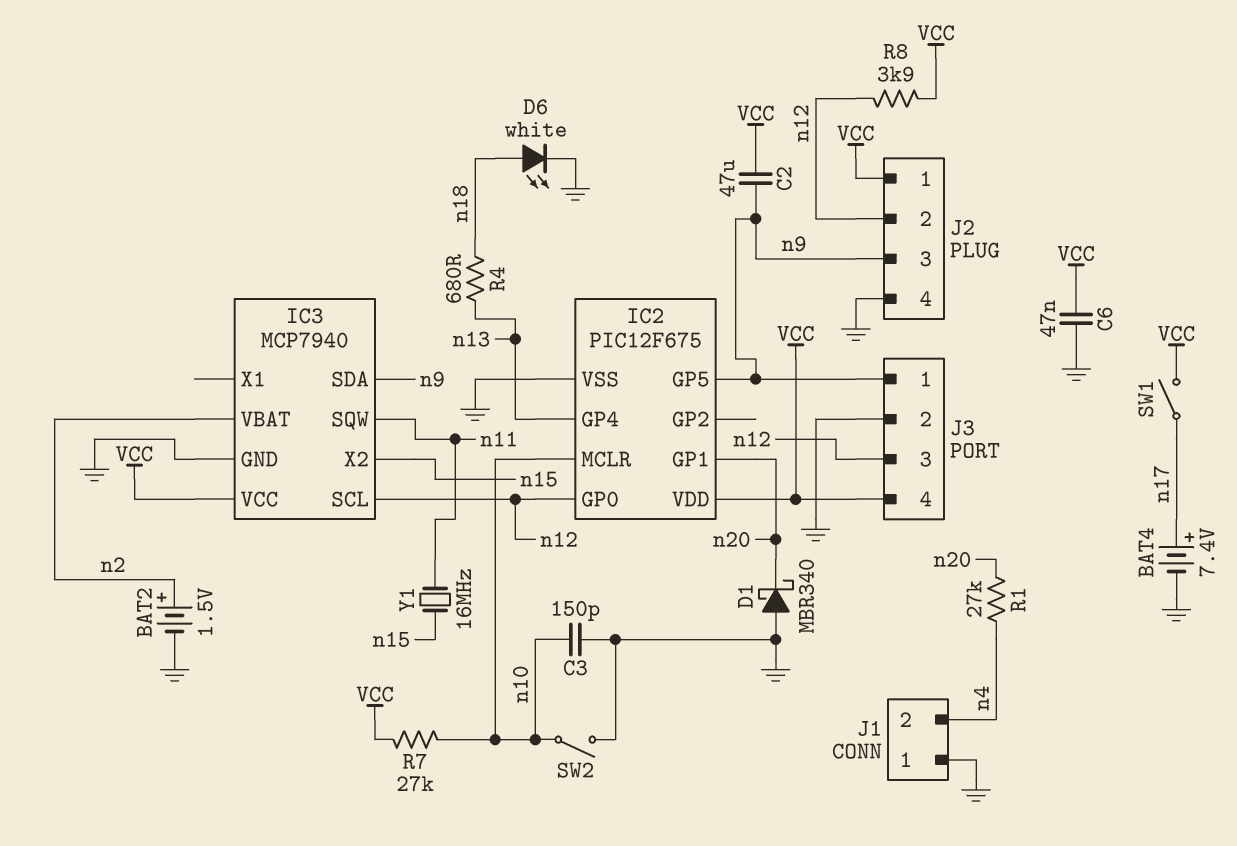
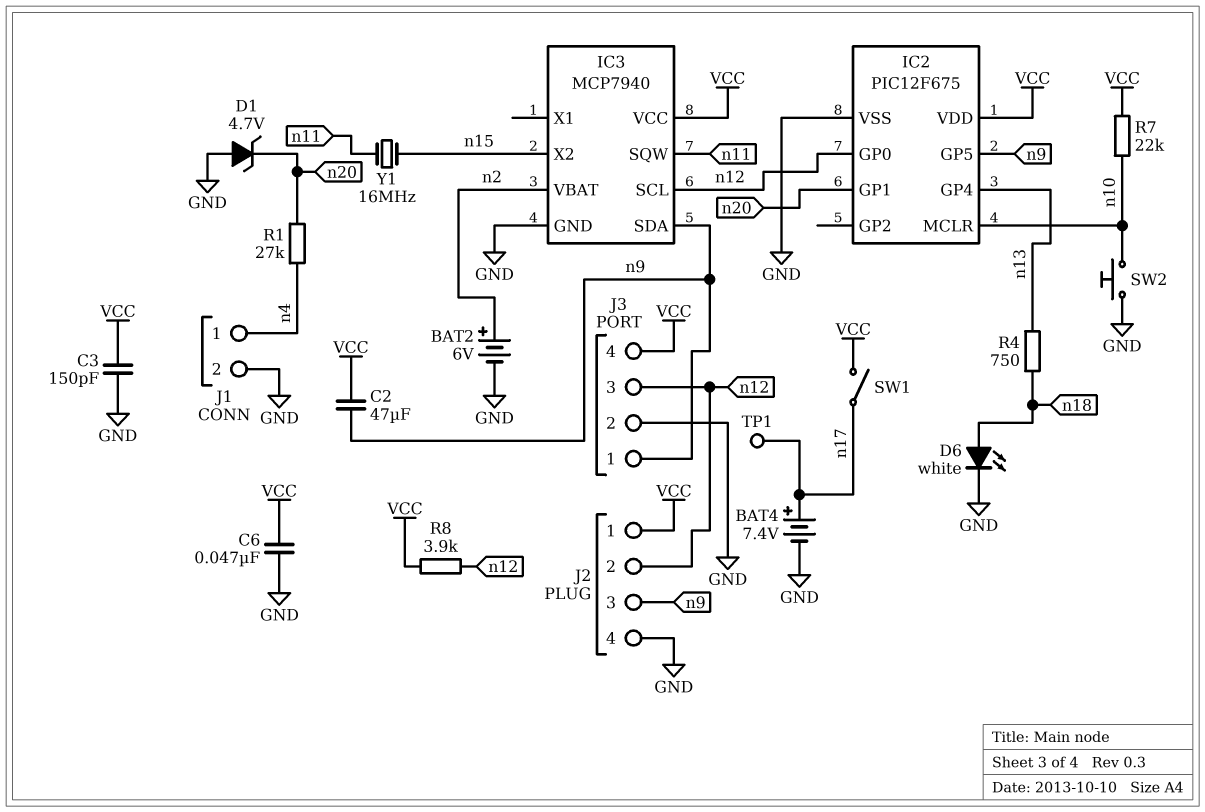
BAT2: 1.5V (plus n2, minus GND) -> 6V (plus n2, minus GND)
C3: 150pF (GND, n10) -> 150pF (GND, VCC)
D1: schottky MBR340 (A GND, K n20) -> zener 4.7V (A GND, K n20)
J1 pin 1: GND -> n4
J1 pin 2: n4 -> GND
R4: 680 (n13, n18) -> 750 (n13, n18)
R7: 27k (VCC, n10) -> 22k (VCC, n10)
SW2: switch (GND, n10) -> button (GND, n10)
TP1: none -> test point (n17)

